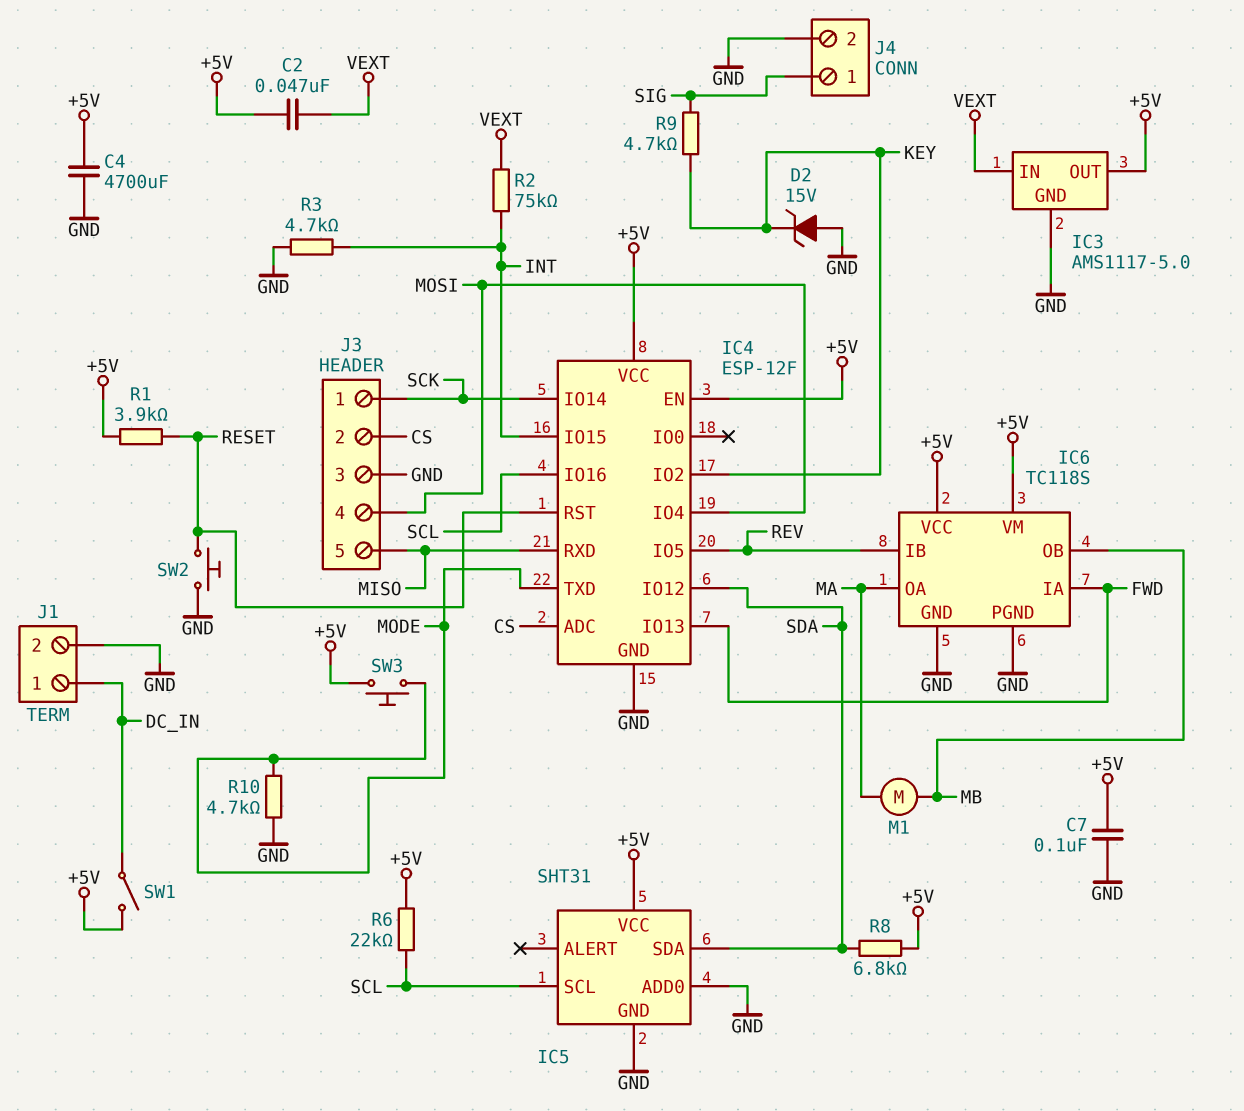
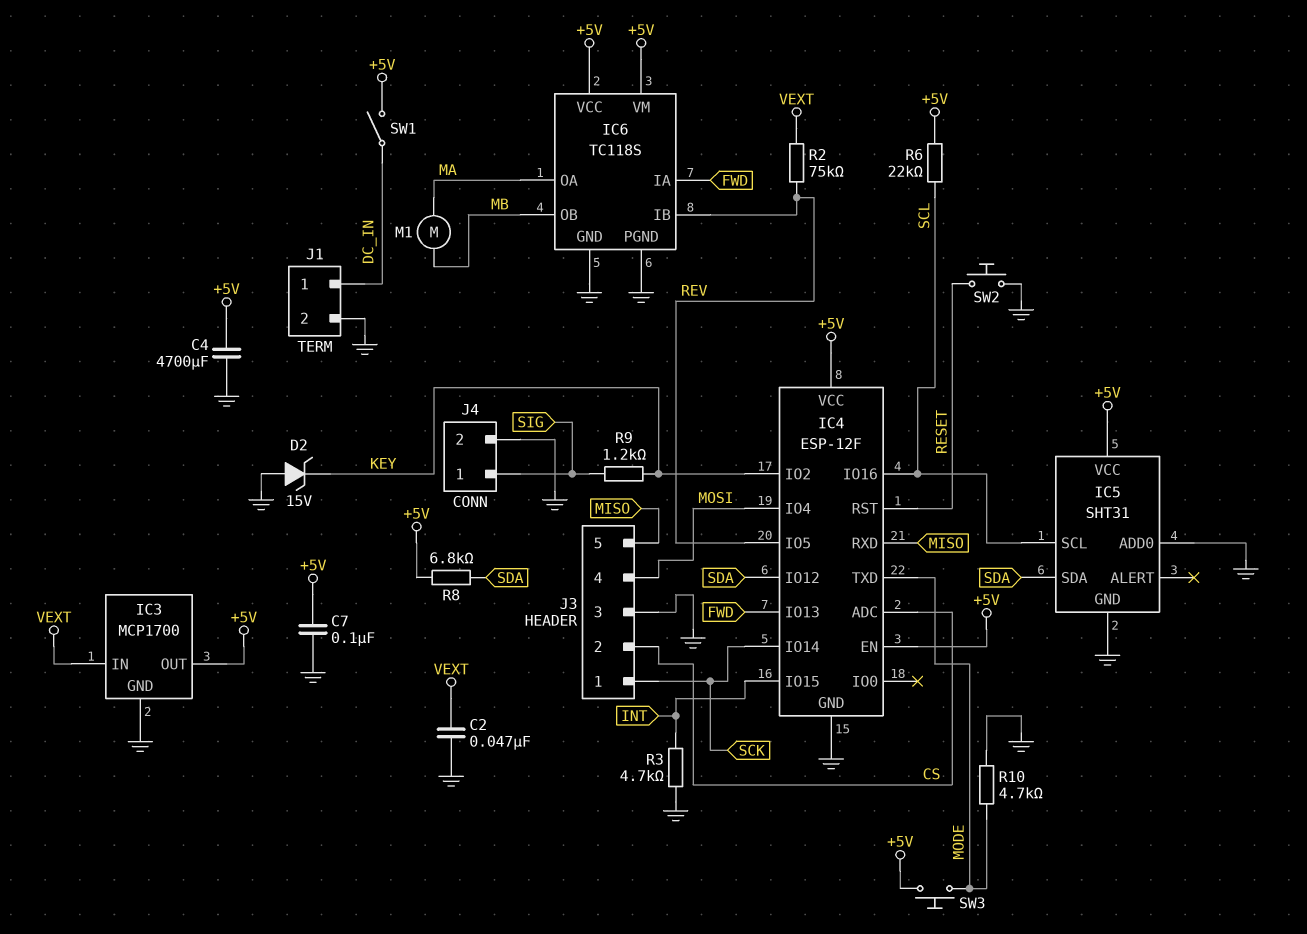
C2: 47nF (+5V, VEXT) -> 47nF (GND, VEXT)
IC3: AMS1117-5.0 -> MCP1700
R1: 3.9k (+5V, RESET) -> none
R2: 75k (INT, VEXT) -> 75k (REV, VEXT)
R9: 4.7k (KEY, SIG) -> 1.2k (KEY, SIG)

